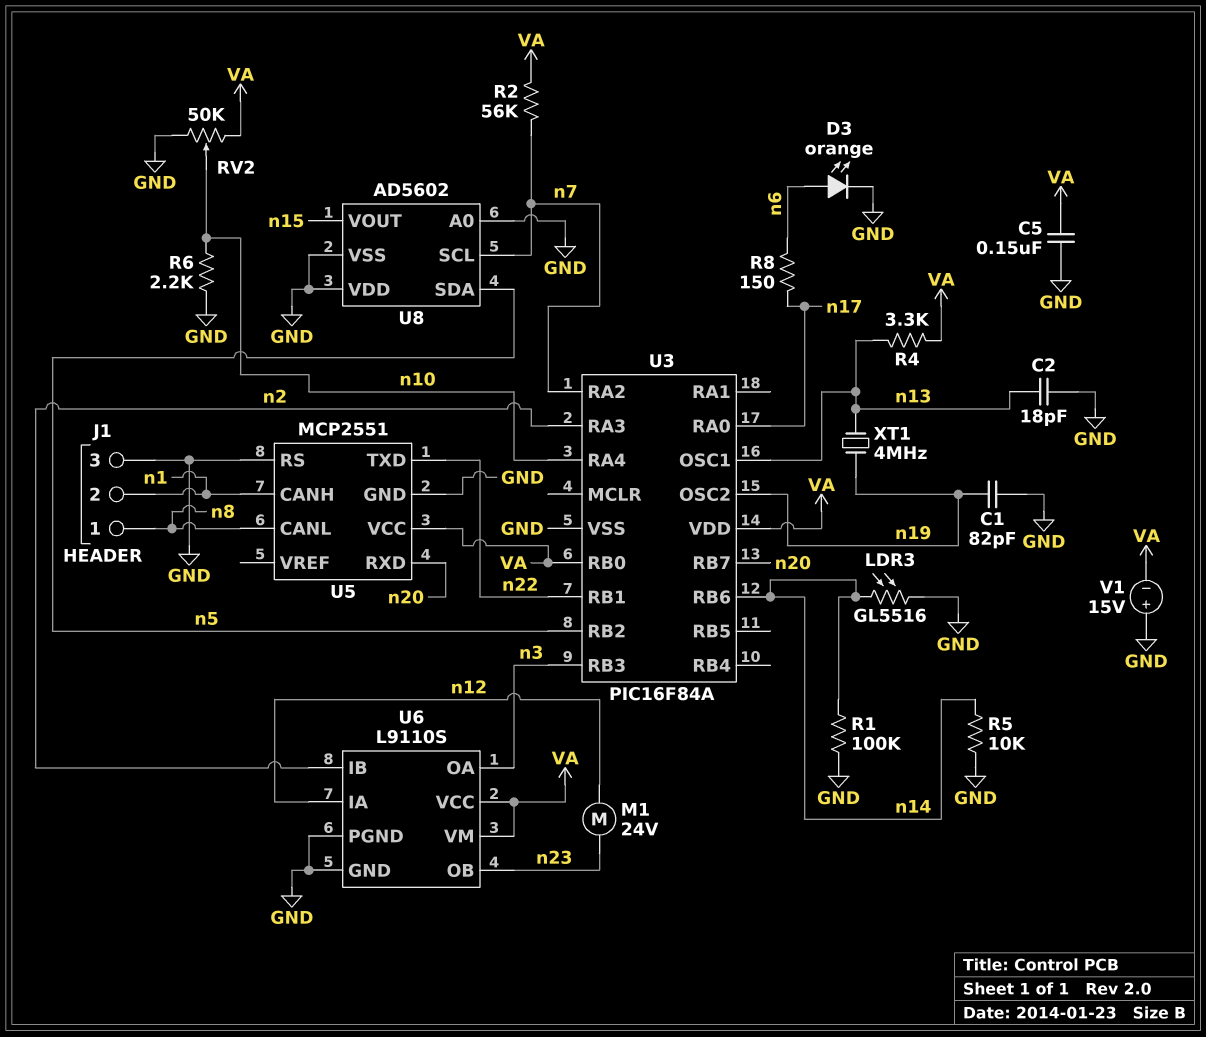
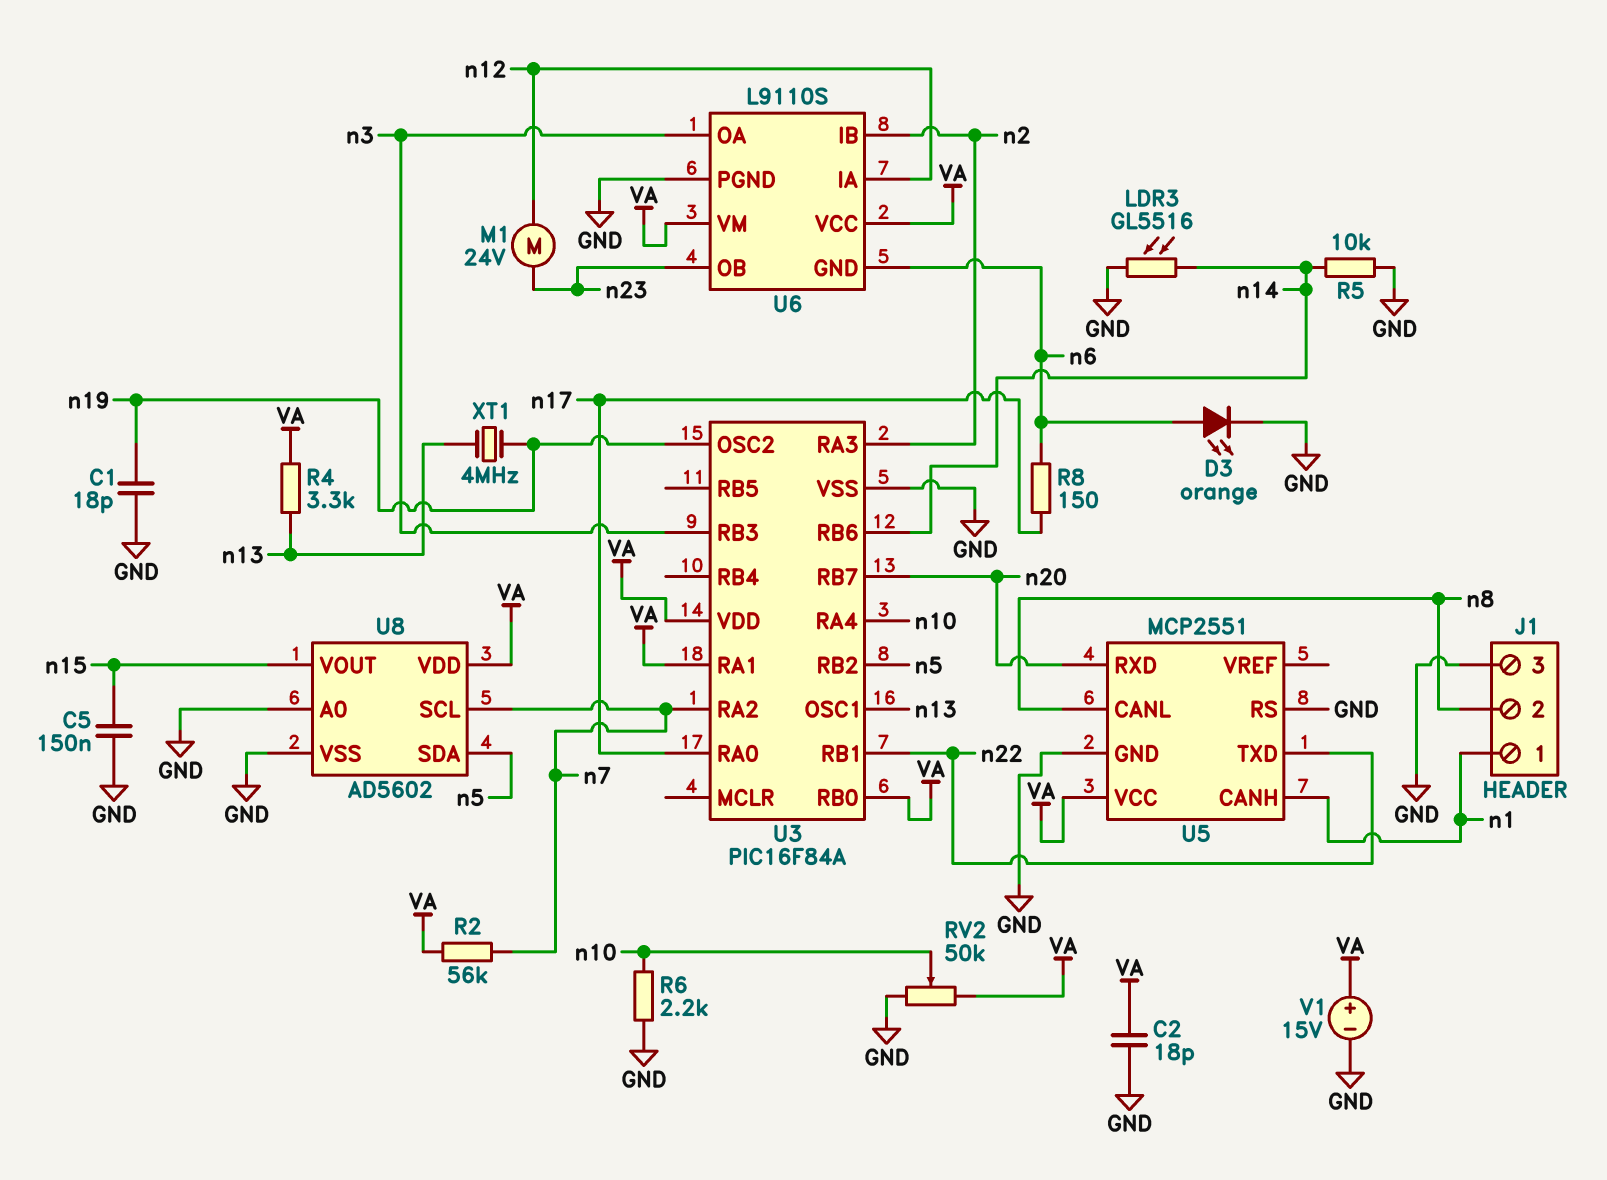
C1: 82pF (GND, n19) -> 18pF (GND, n19)
C2: 18pF (GND, n13) -> 18pF (GND, VA)
C5: 150nF (GND, VA) -> 150nF (GND, n15)
J1 pin 1: n8 -> n1
J1 pin 2: n1 -> n8
R1: 100k (GND, n14) -> none
U3 pin RA1: none -> VA
U6 pin GND: GND -> n6
U8 pin VDD: GND -> VA
V1: 15V (plus GND, minus VA) -> 15V (plus VA, minus GND)

